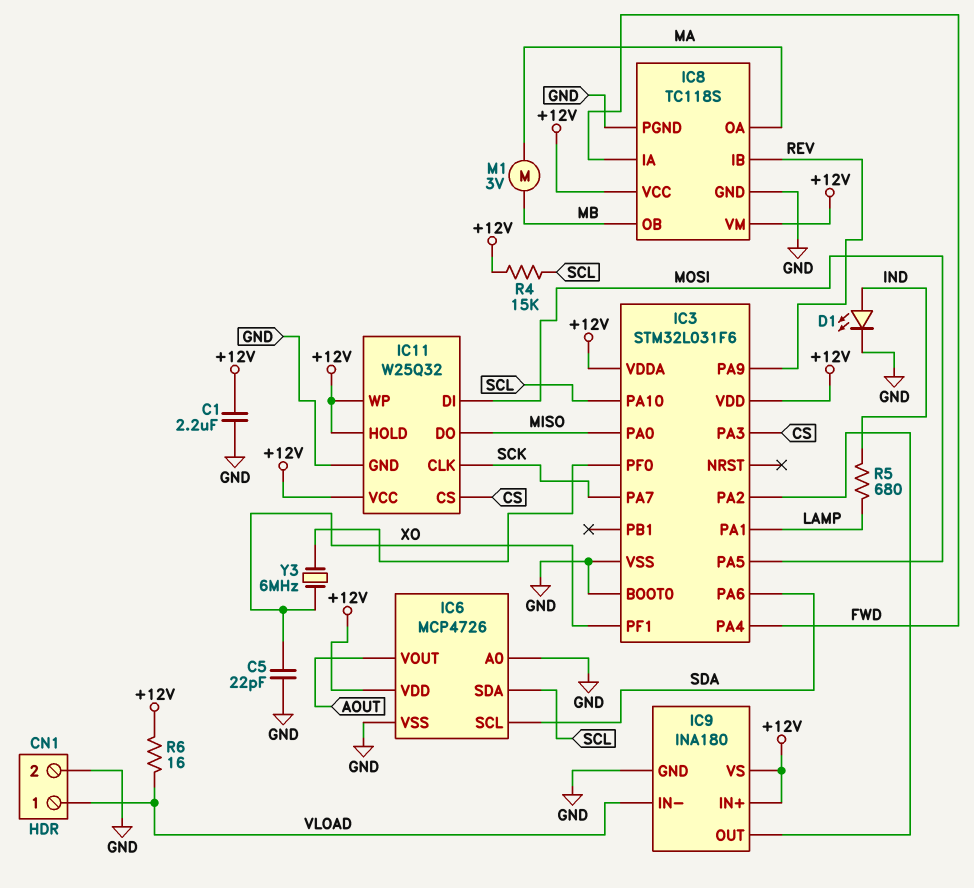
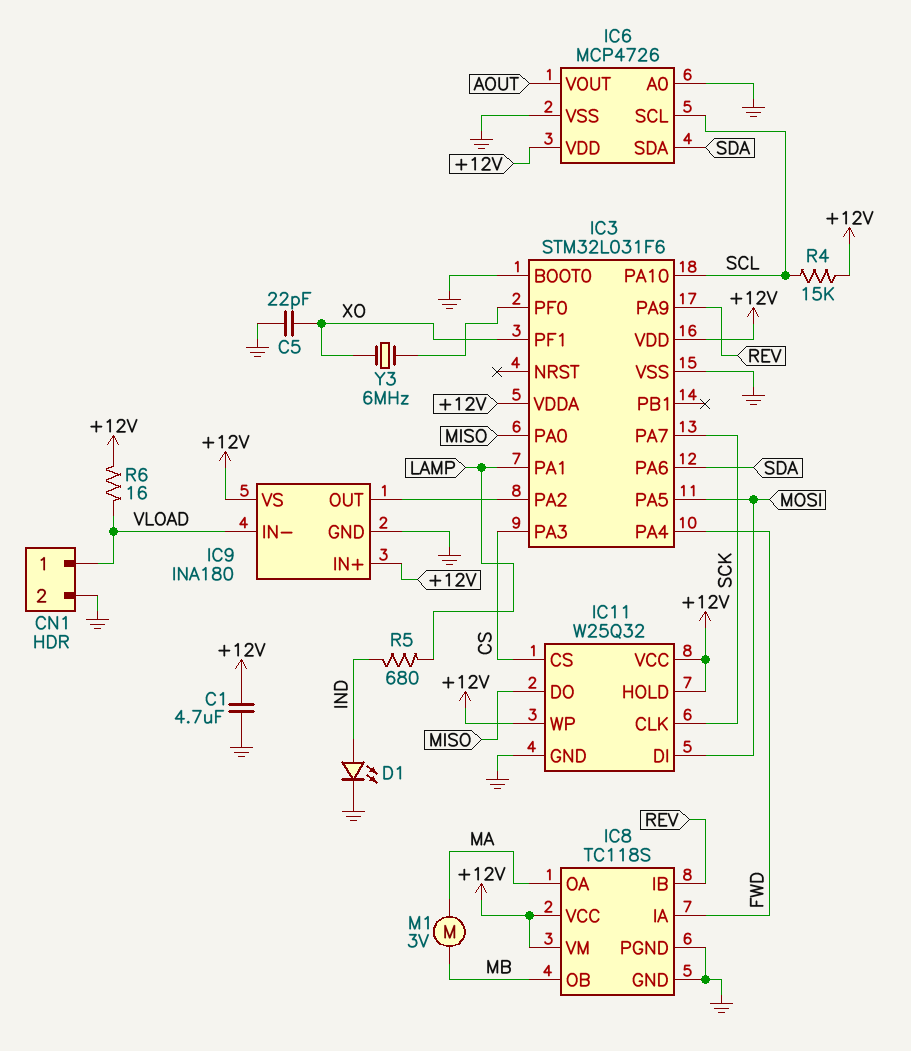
C1: 2.2uF (+12V, GND) -> 4.7uF (+12V, GND)
IC6 pin SCL: SDA -> SCL
IC6 pin SDA: SCL -> SDA

